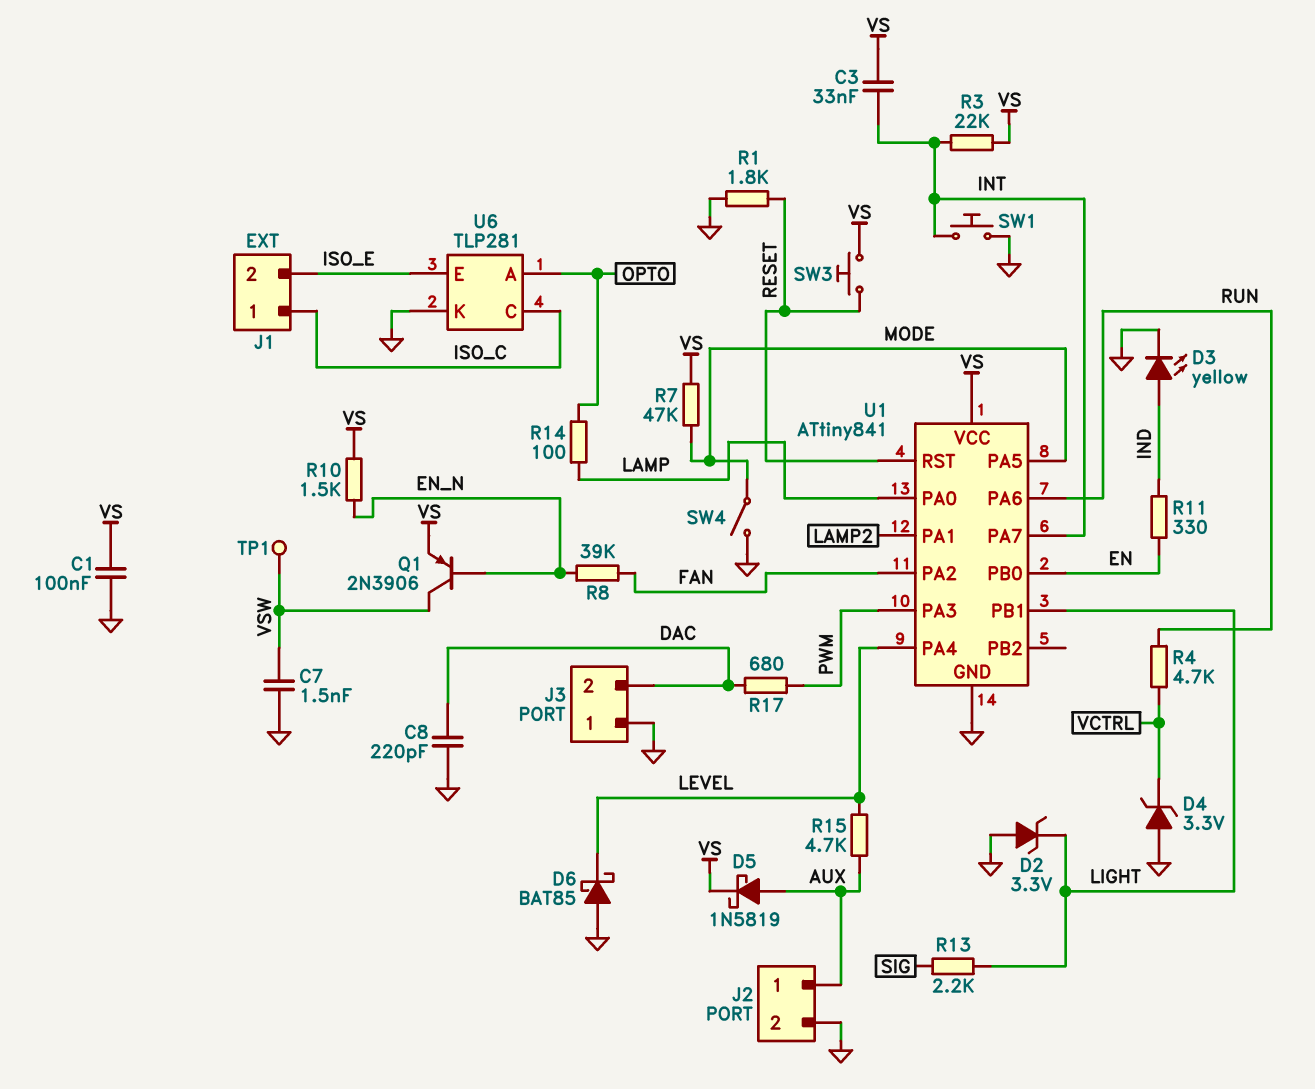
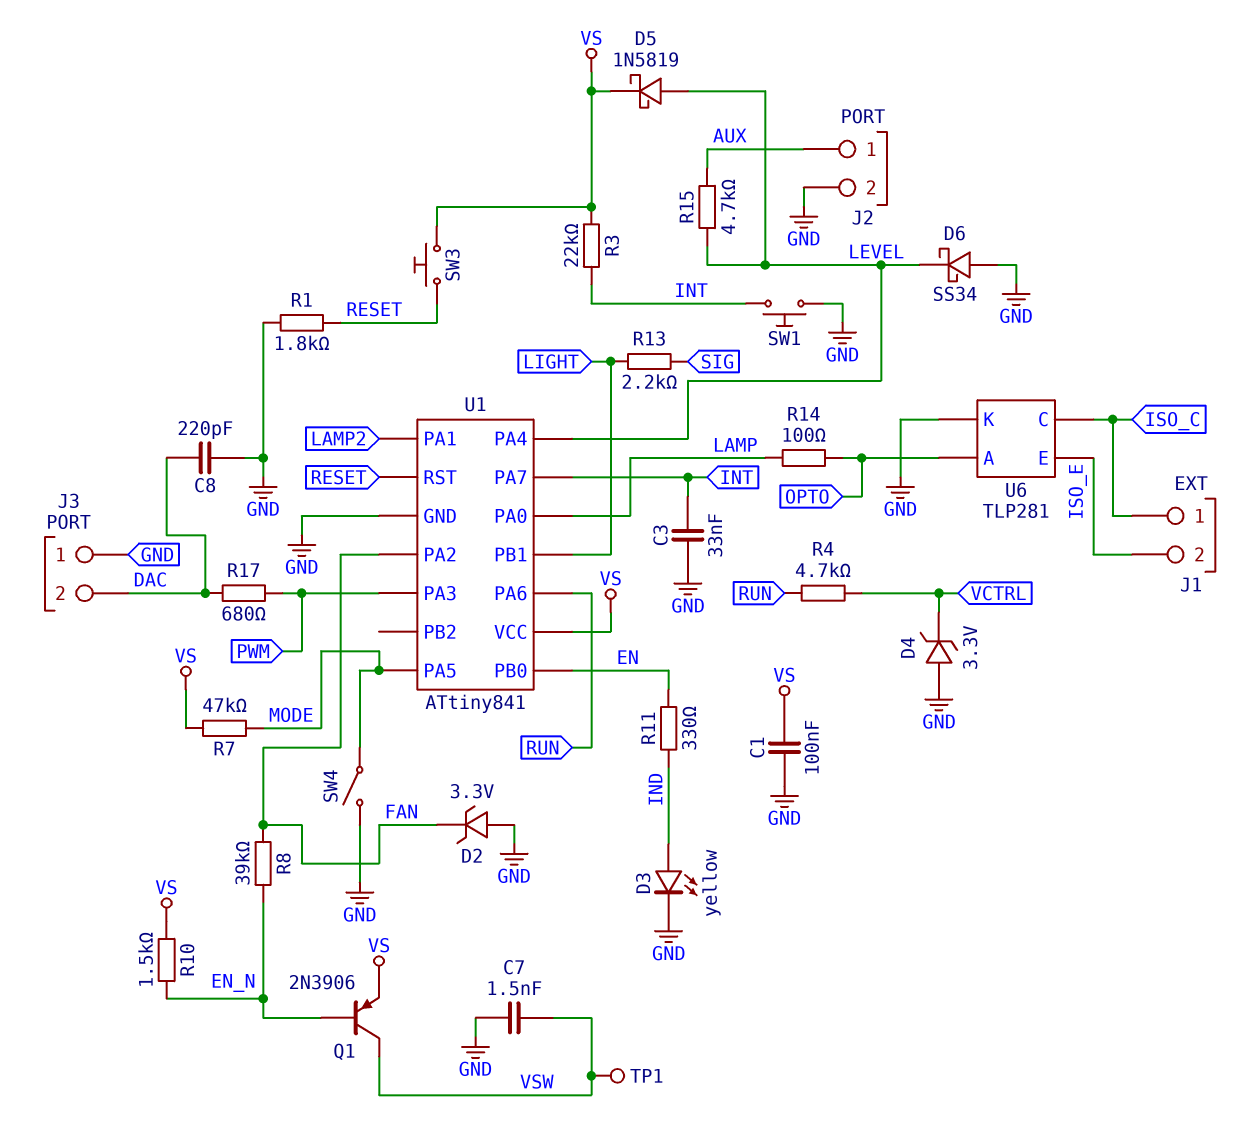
C3: 33nF (INT, VS) -> 33nF (GND, INT)
D2: zener 3.3V (A GND, K LIGHT) -> zener 3.3V (A GND, K FAN)
D5: schottky 1N5819 (A AUX, K VS) -> schottky 1N5819 (A LEVEL, K VS)
D6: schottky BAT85 (A GND, K LEVEL) -> schottky SS34 (A GND, K LEVEL)

